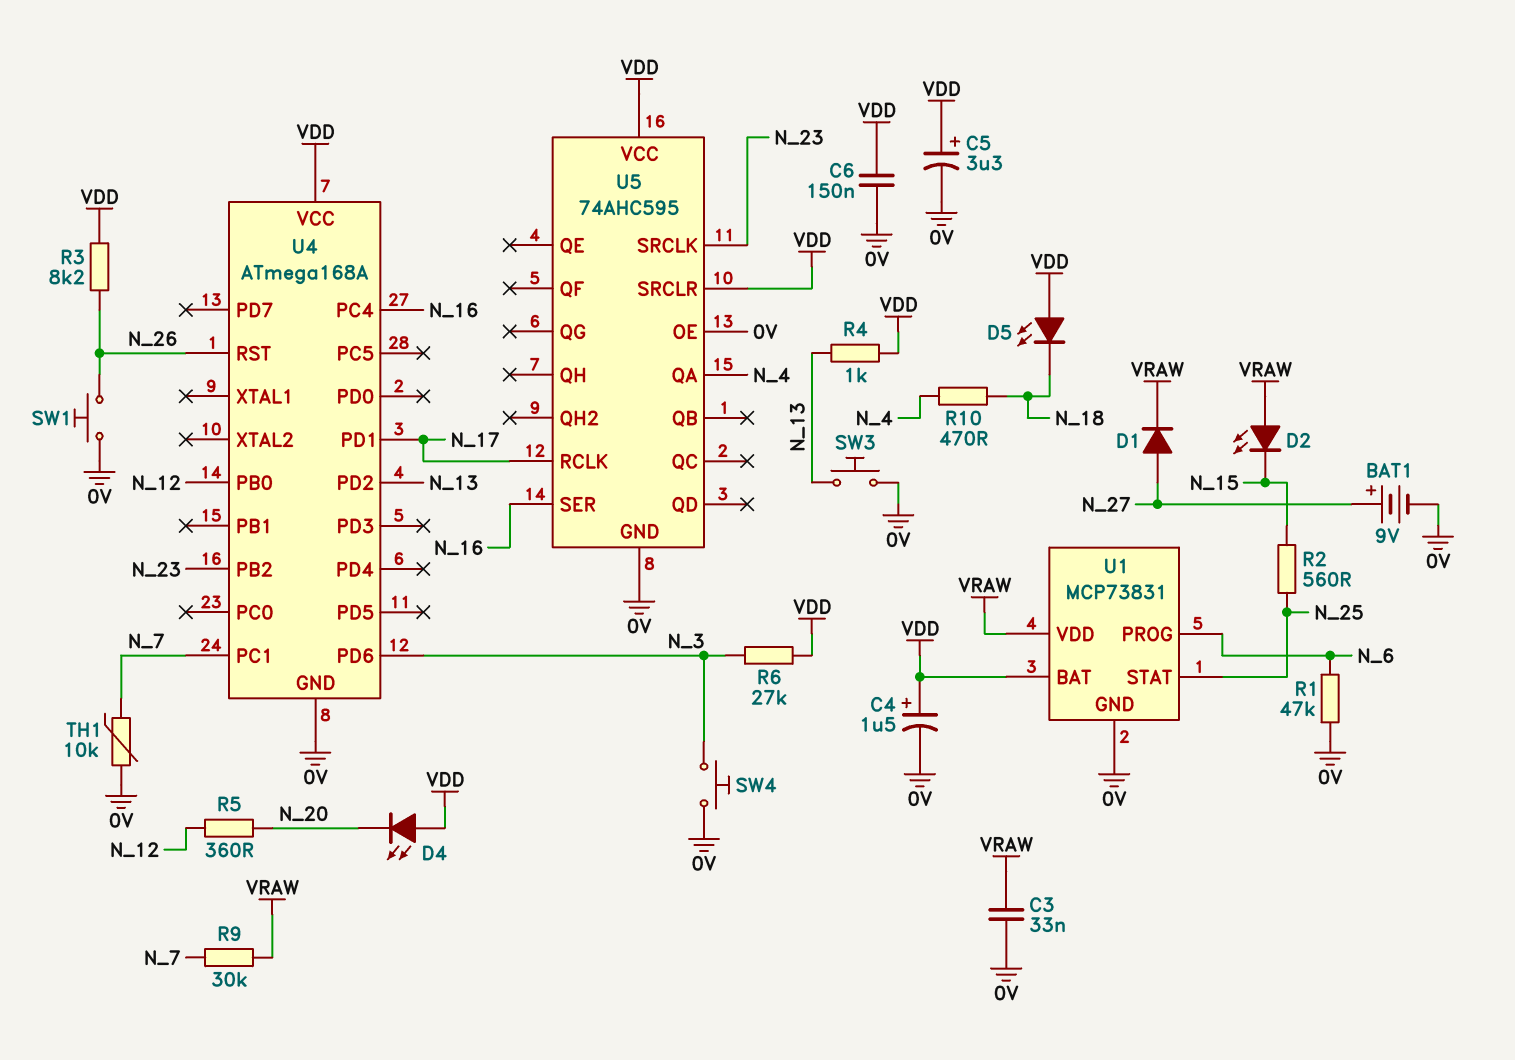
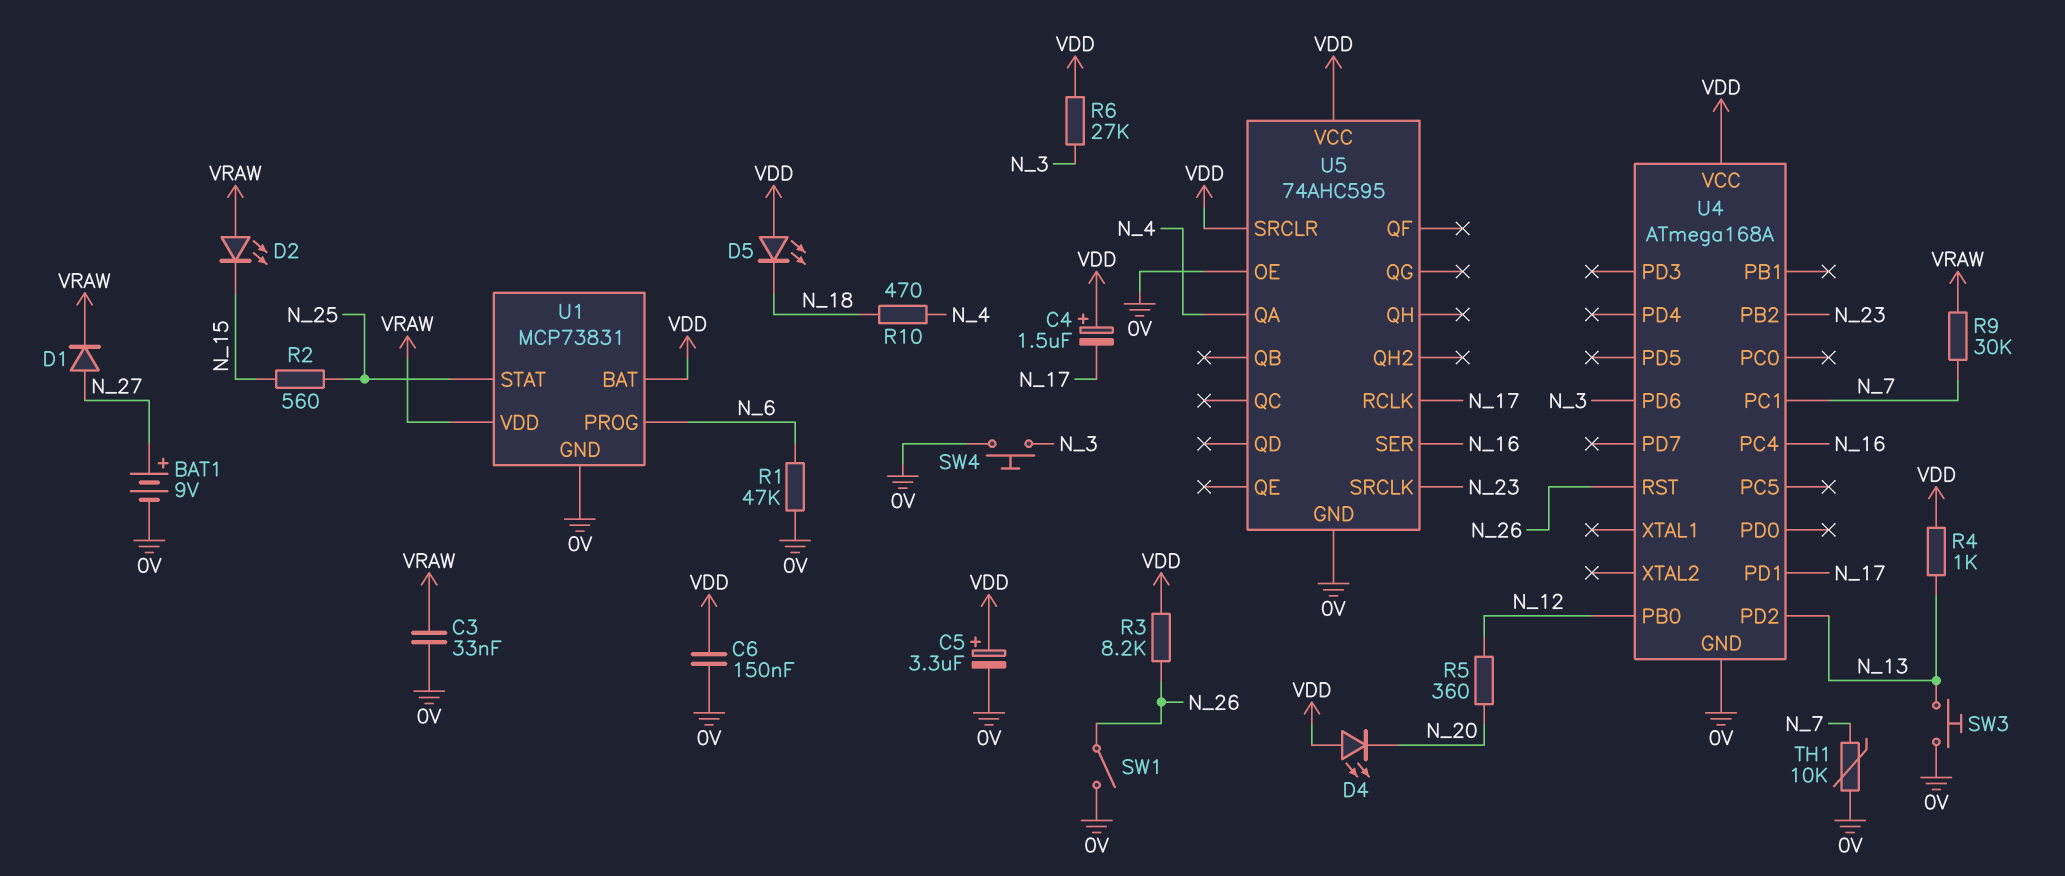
C4: 1.5uF (plus VDD, minus 0V) -> 1.5uF (plus VDD, minus N_17)
SW1: button (0V, N_26) -> switch (0V, N_26)

